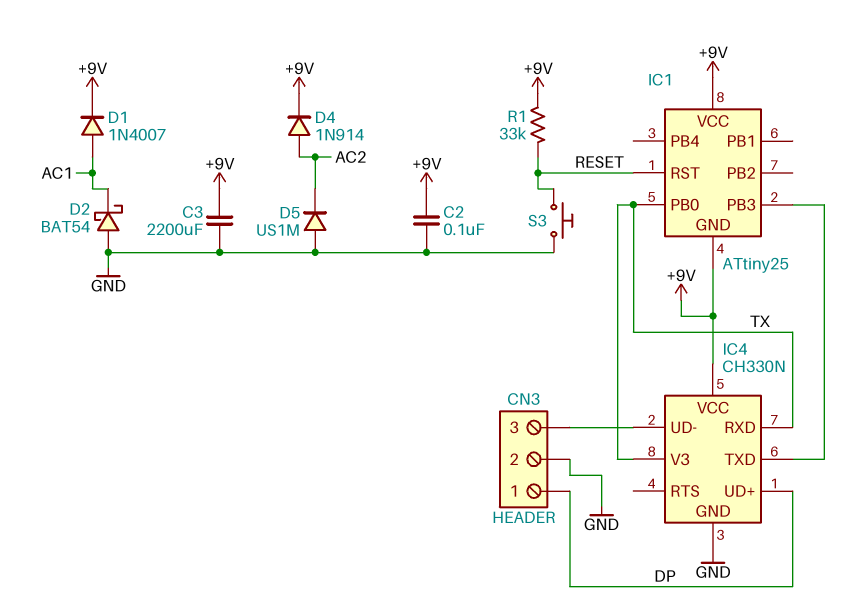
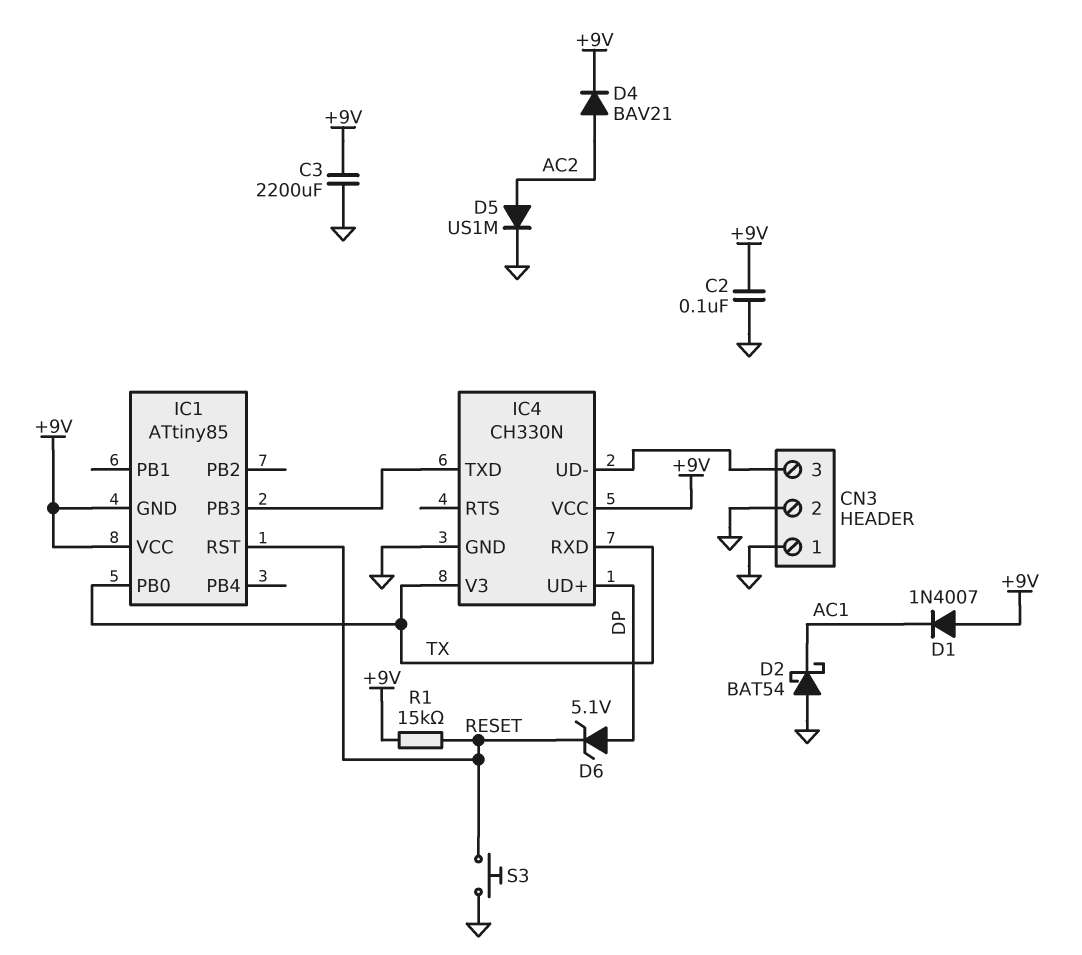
CN3 pin 1: DP -> GND
D1: diode 1N4007 (A AC1, K +9V) -> diode 1N4007 (A +9V, K AC1)
D4: diode 1N914 (A AC2, K +9V) -> diode BAV21 (A AC2, K +9V)
D5: diode US1M (A GND, K AC2) -> diode US1M (A AC2, K GND)
D6: none -> zener 5.1V (A DP, K RESET)
IC1: ATtiny25 -> ATtiny85
R1: 33k (+9V, RESET) -> 15k (+9V, RESET)

